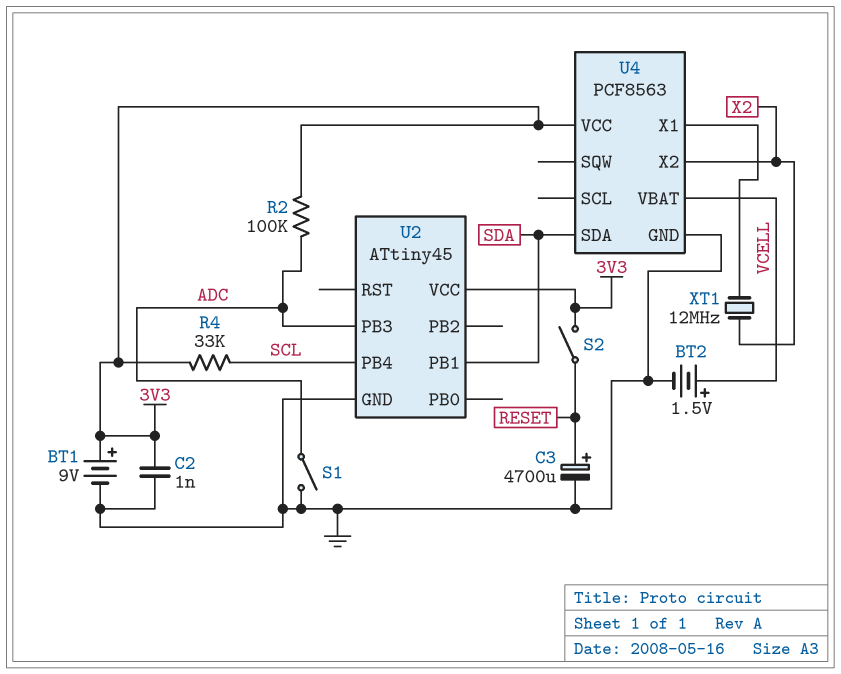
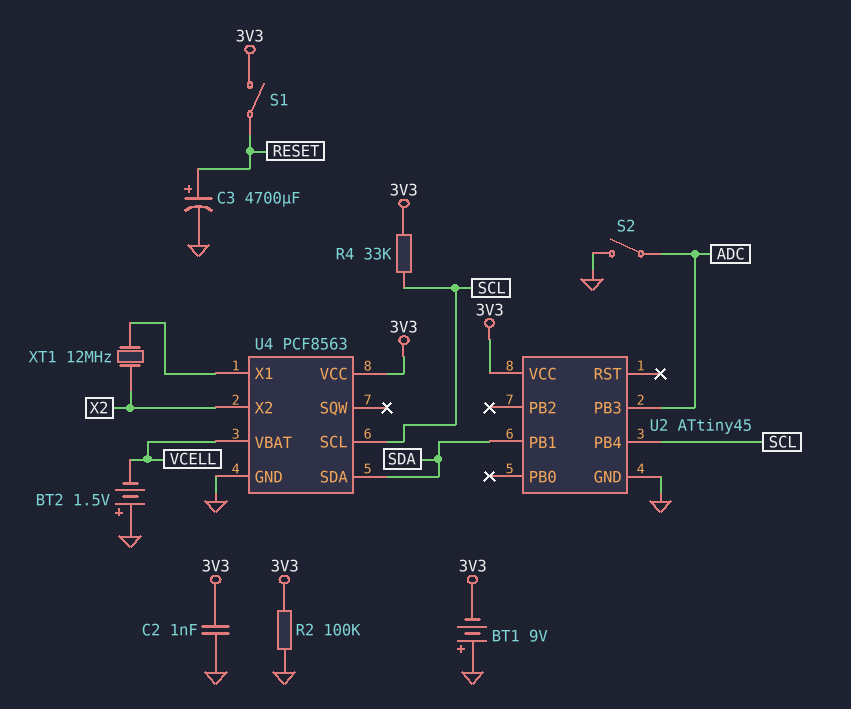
BT1: 9V (plus 3V3, minus GND) -> 9V (plus GND, minus 3V3)
BT2: 1.5V (plus VCELL, minus GND) -> 1.5V (plus GND, minus VCELL)
R2: 100k (3V3, ADC) -> 100k (3V3, GND)
S1: switch (ADC, GND) -> switch (3V3, RESET)
S2: switch (3V3, RESET) -> switch (ADC, GND)
U4 pin SCL: none -> SCL

